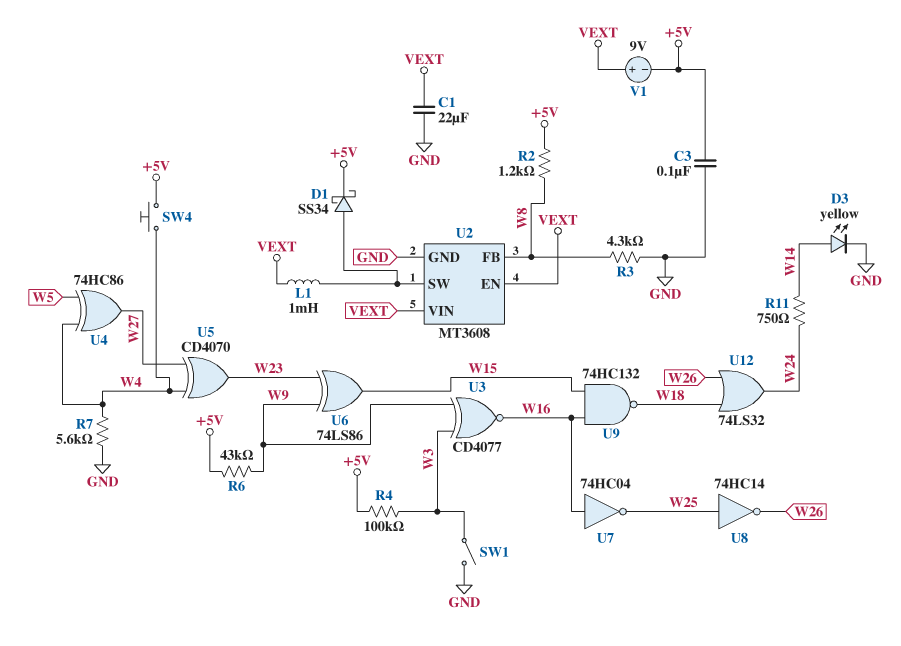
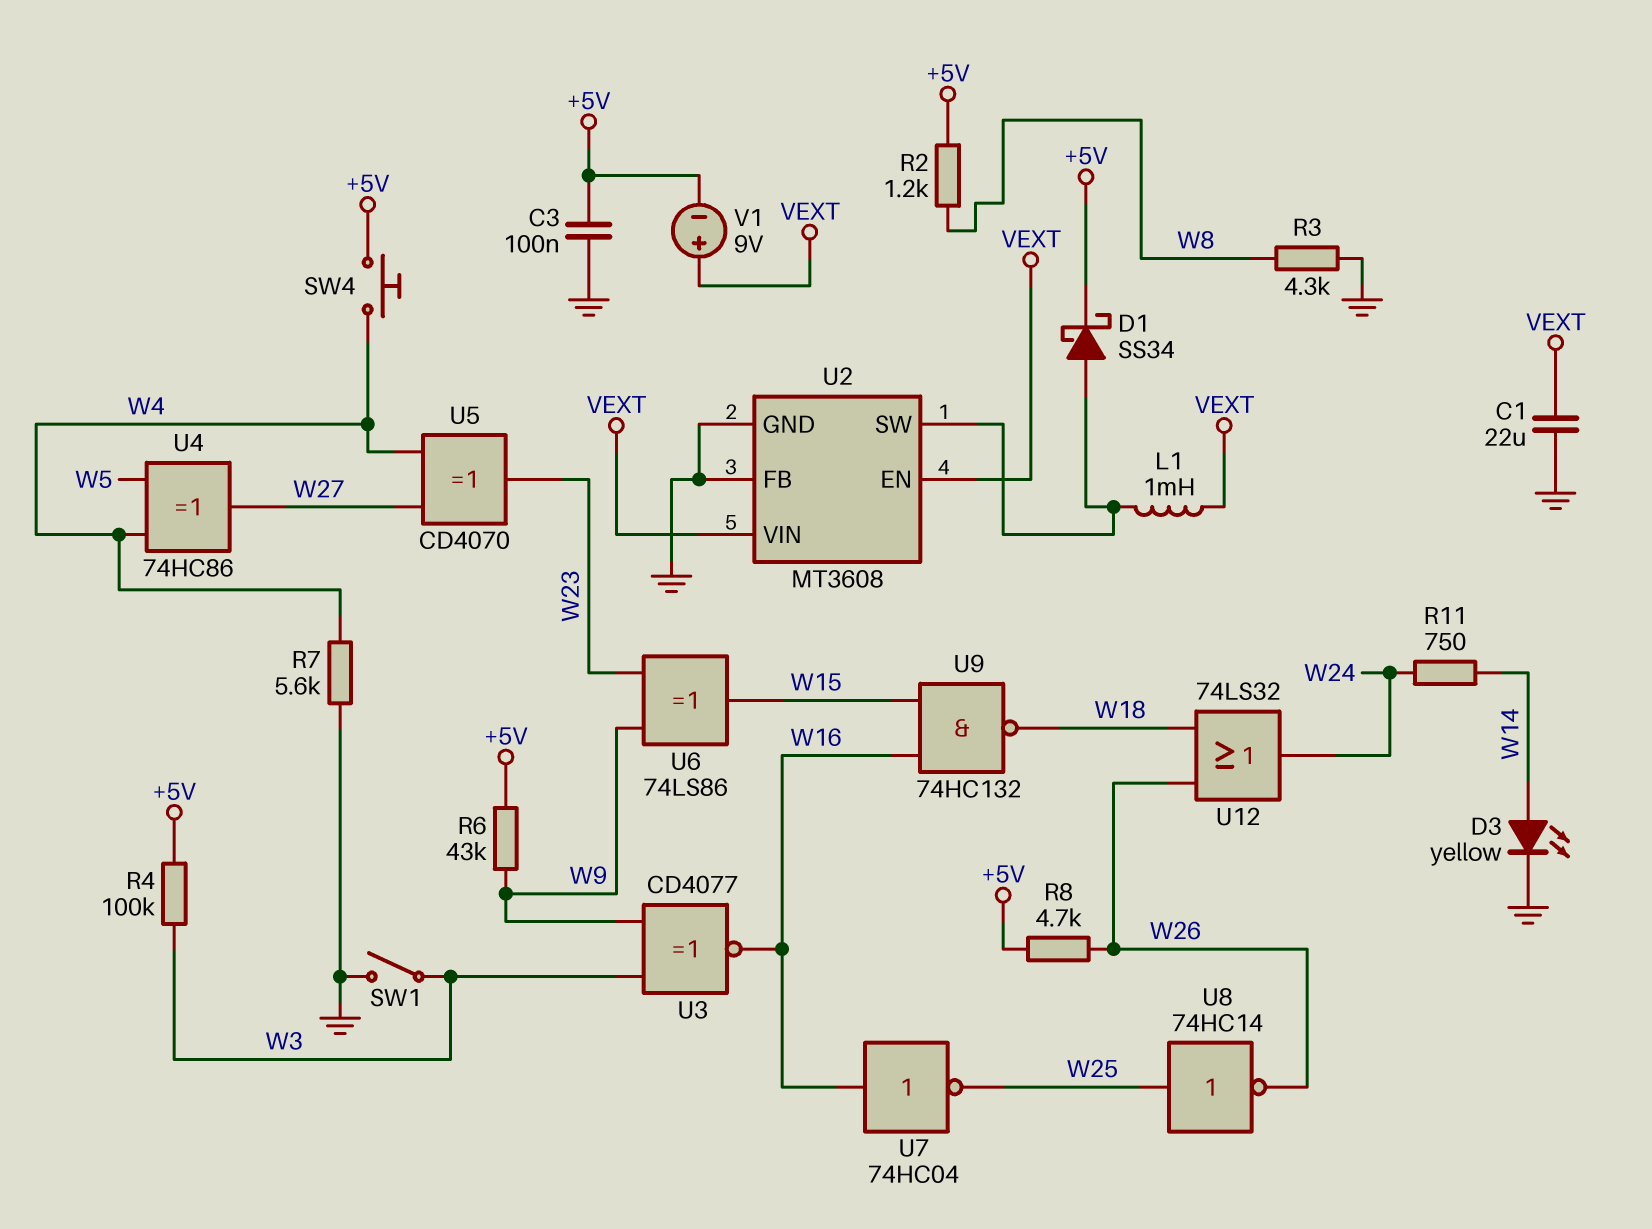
R8: none -> 4.7k (+5V, W26)
U2 pin FB: W8 -> GND

